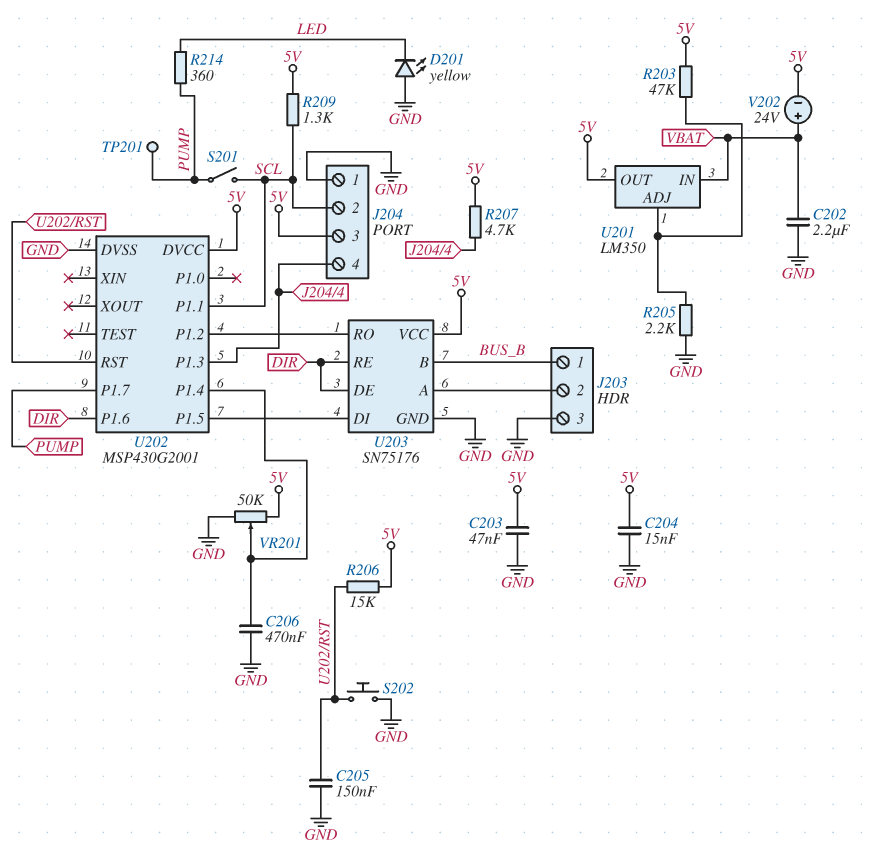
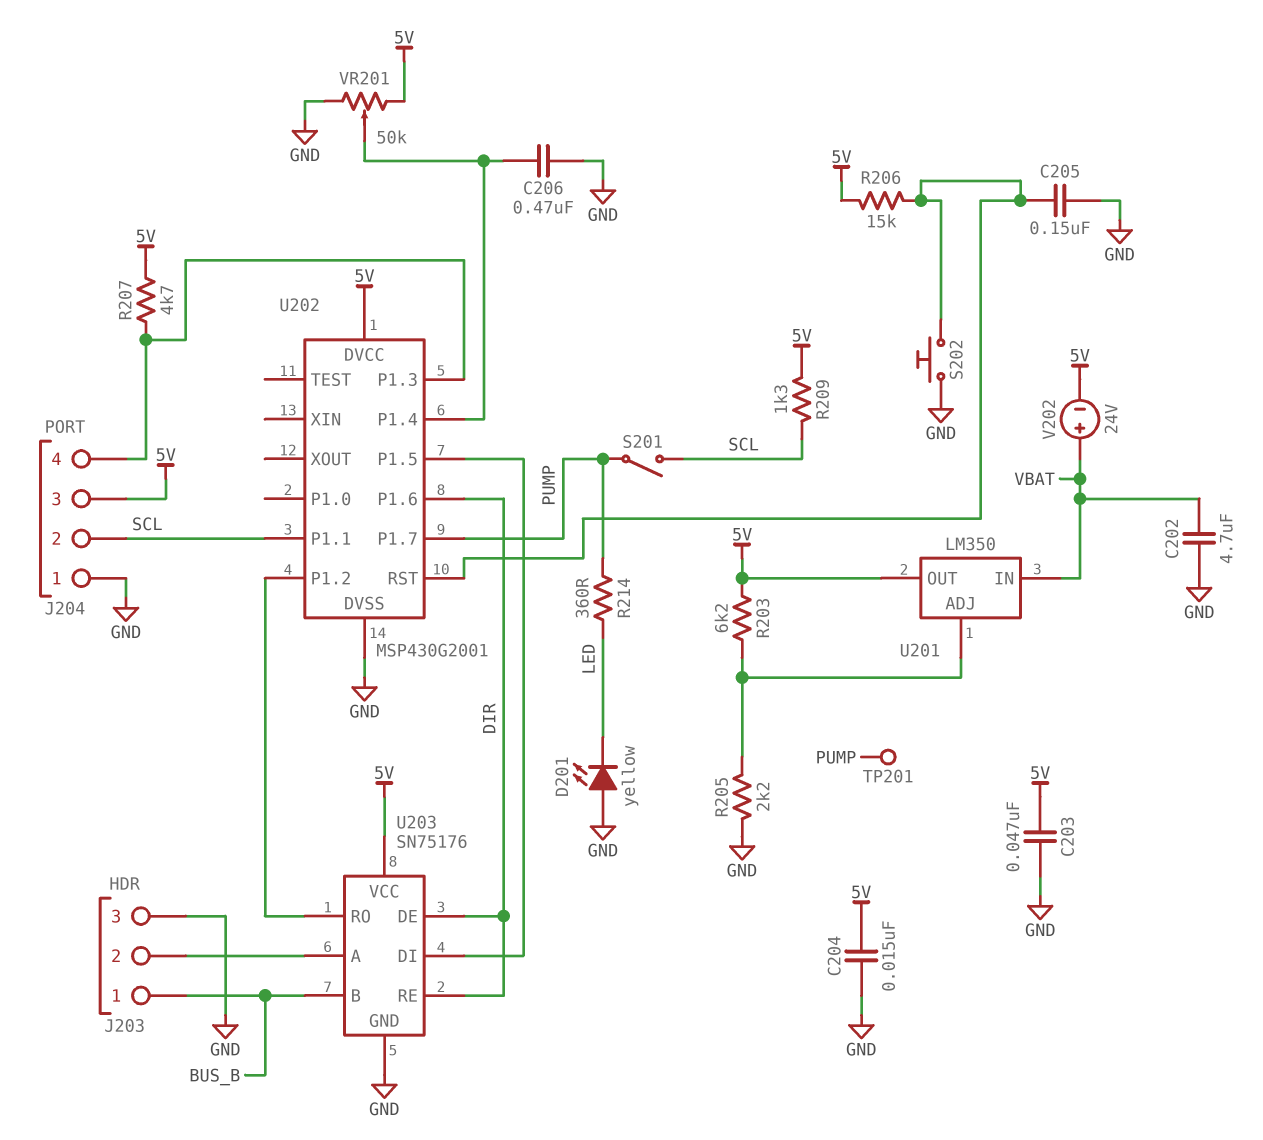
C202: 2.2uF (GND, VBAT) -> 4.7uF (GND, VBAT)
R203: 47k (5V, U201/ADJ) -> 6.2k (5V, U201/ADJ)

